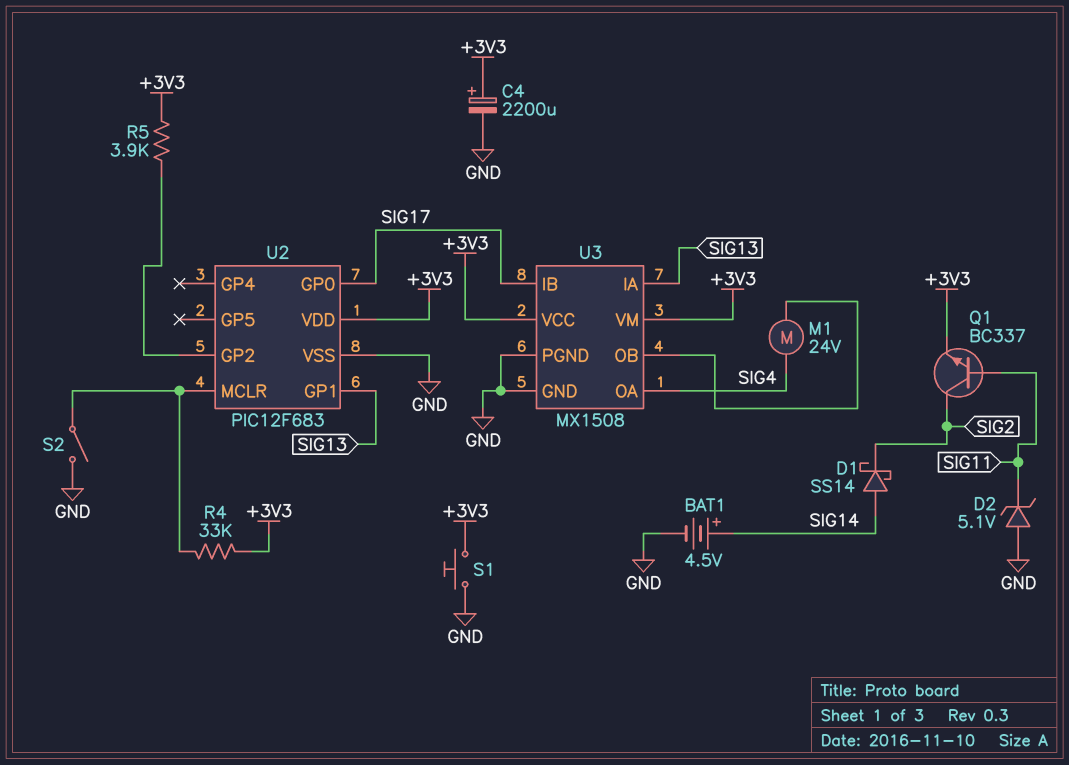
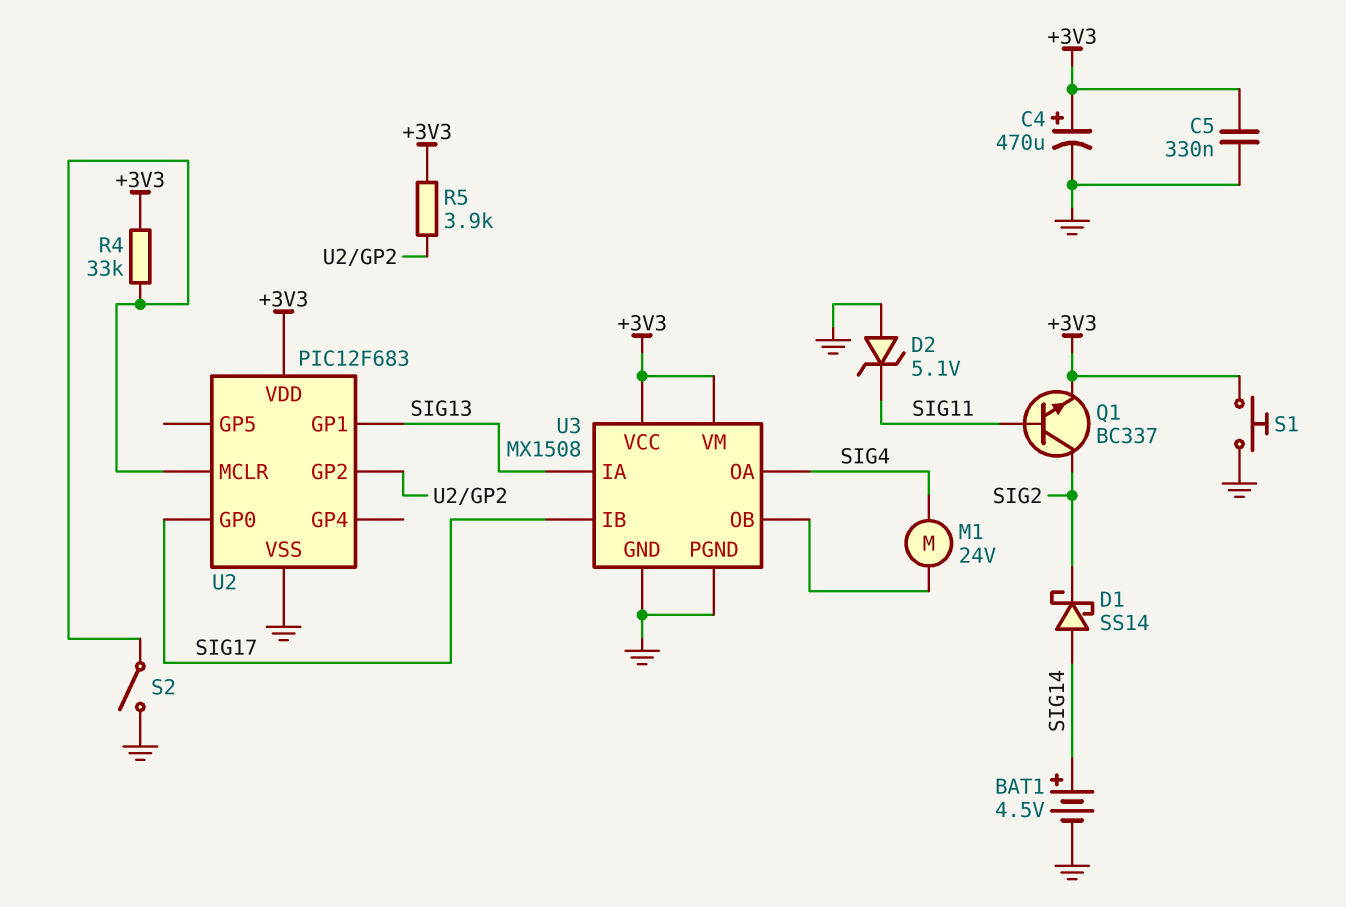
C4: 2200uF (plus +3V3, minus GND) -> 470uF (plus +3V3, minus GND)
C5: none -> 330nF (+3V3, GND)

